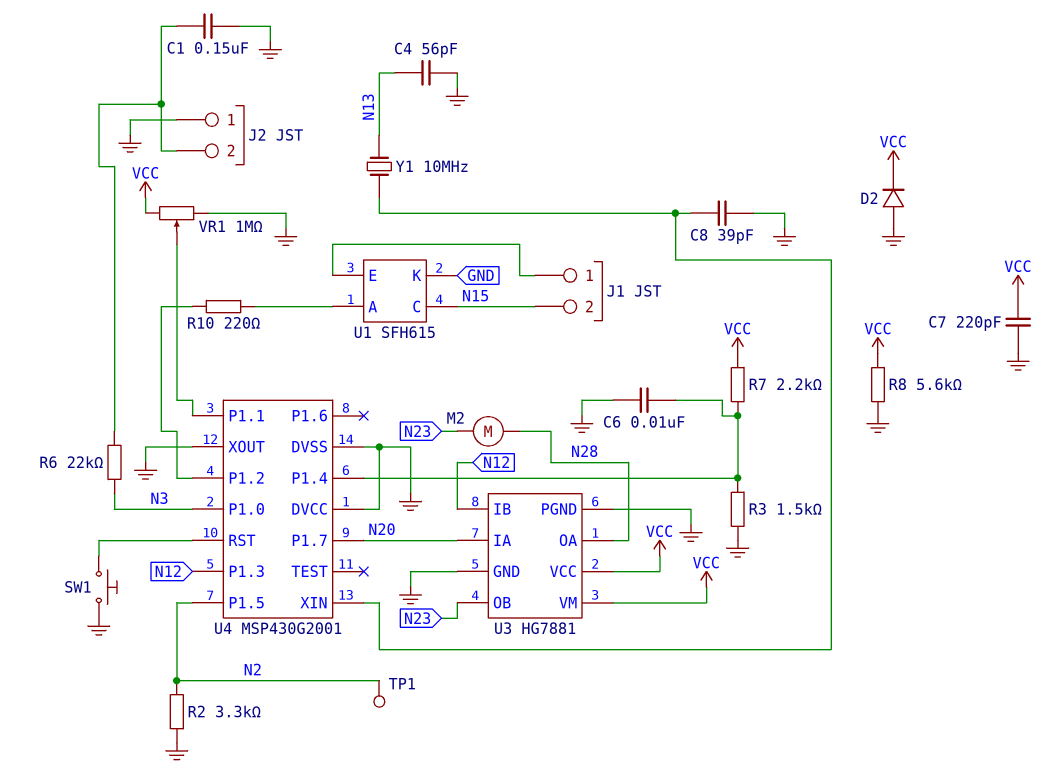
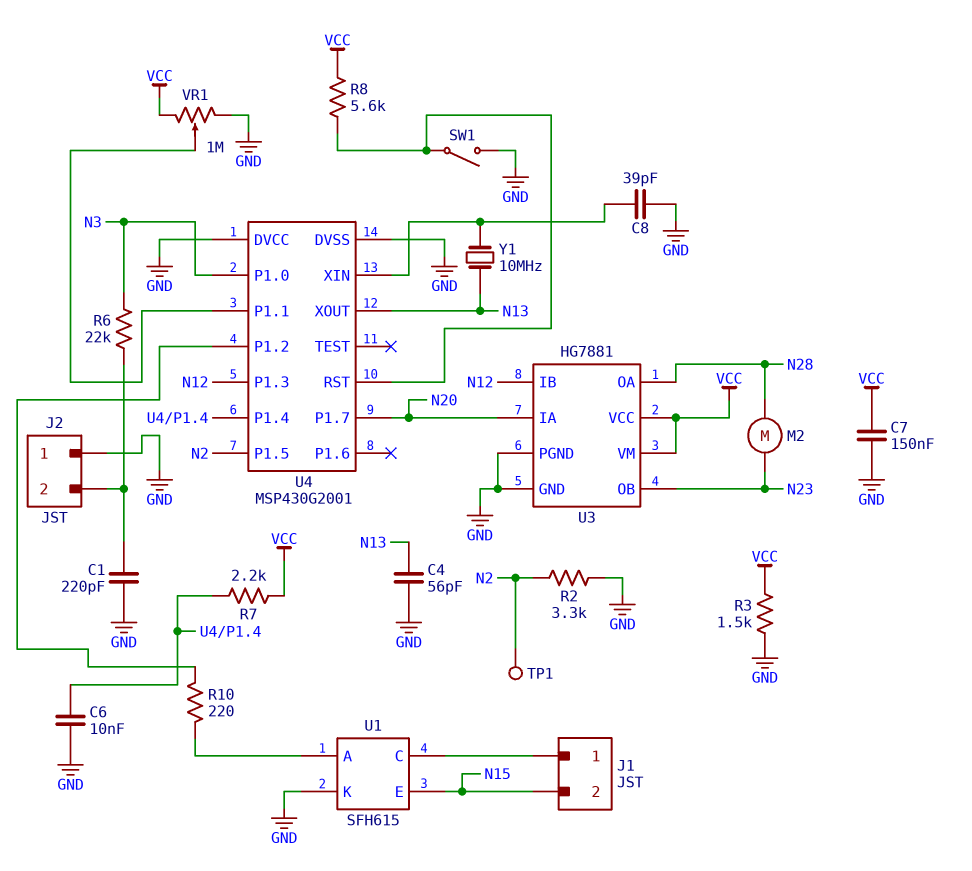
C1: 150nF (GND, J2/2) -> 220pF (GND, J2/2)
C7: 220pF (GND, VCC) -> 150nF (GND, VCC)
D2: diode (A GND, K VCC) -> none
R3: 1.5k (GND, U4/P1.4) -> 1.5k (GND, VCC)
R8: 5.6k (GND, VCC) -> 5.6k (U4/RST, VCC)
SW1: button (GND, U4/RST) -> switch (GND, U4/RST)
U1 pin C: N15 -> J1/1
U1 pin E: J1/1 -> N15
U4 pin XOUT: GND -> N13

